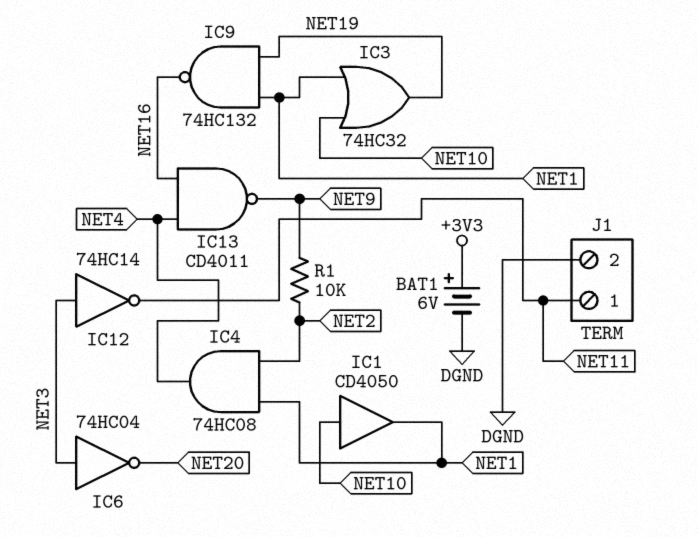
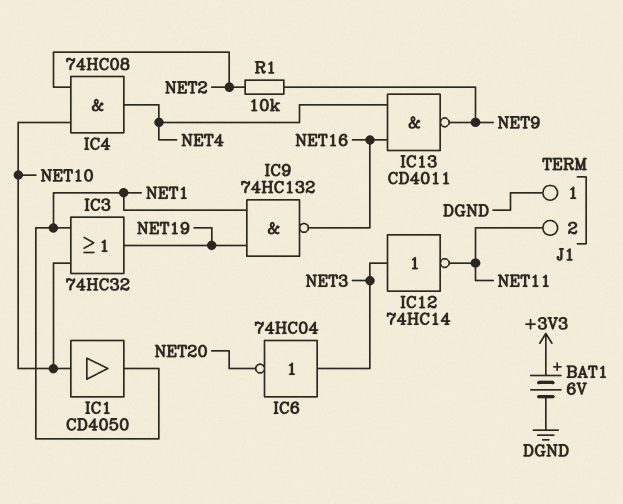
IC4: AND 74HC08 (in NET1, in NET2, out NET4) -> AND 74HC08 (in NET2, in NET10, out NET4)
J1 pin 1: NET11 -> DGND
J1 pin 2: DGND -> NET11

